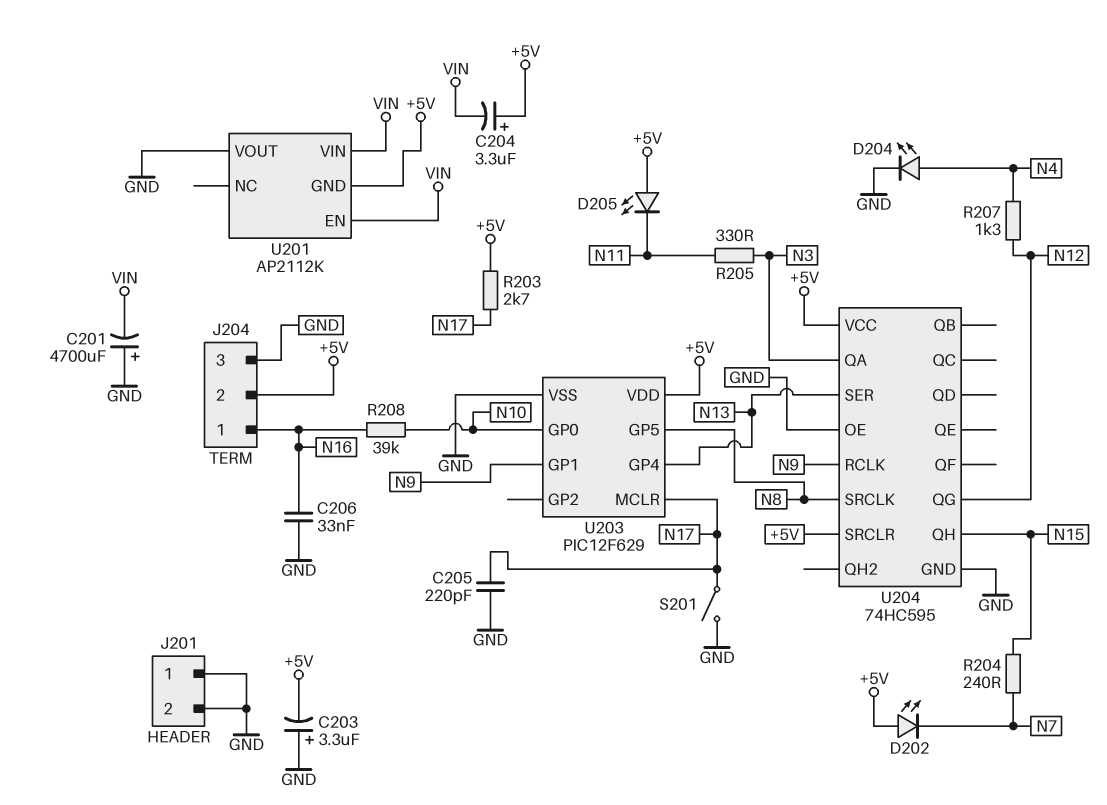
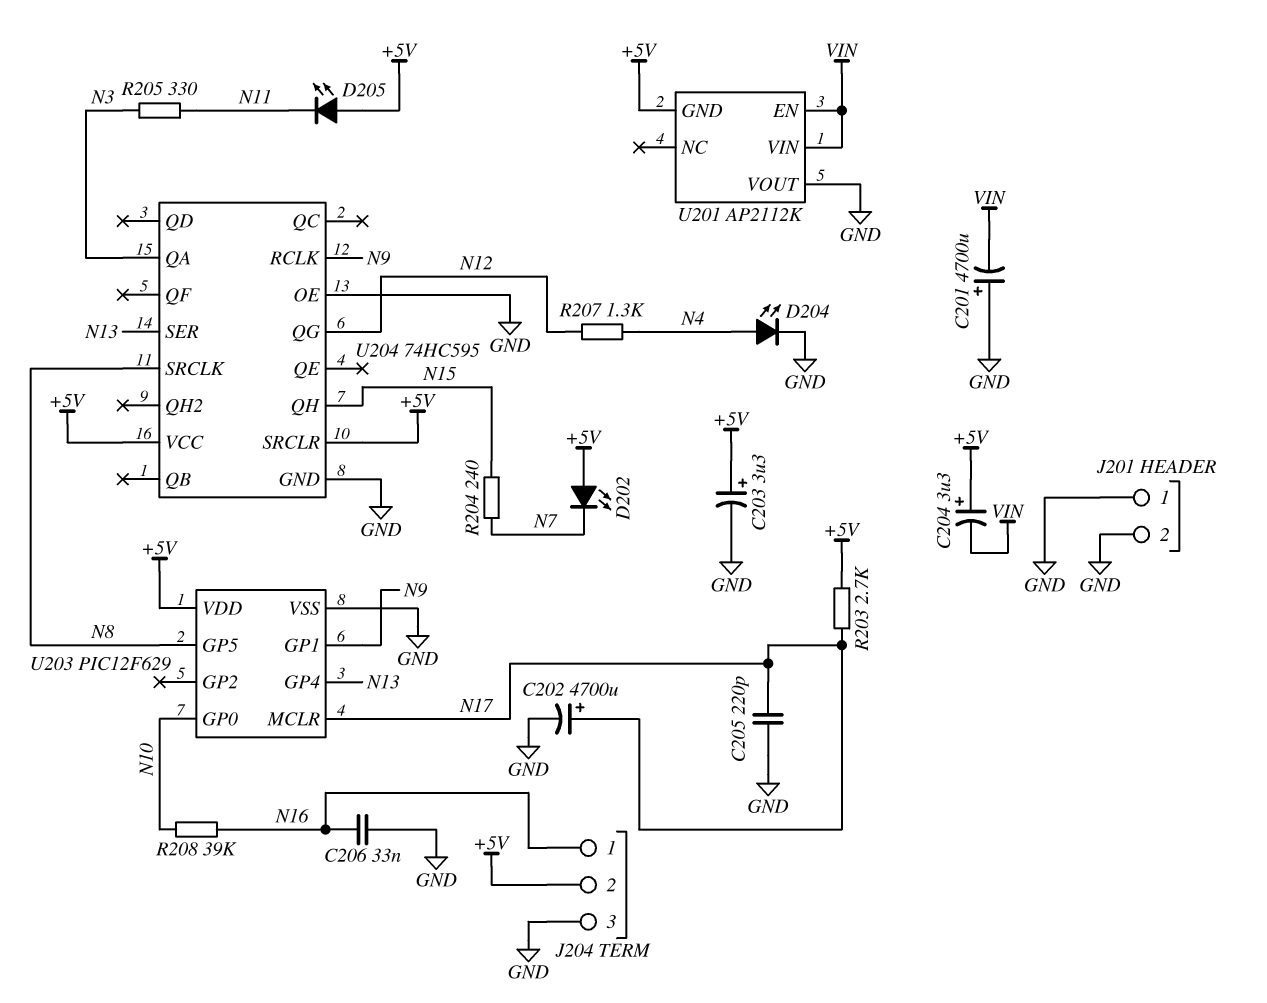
C202: none -> 4700uF (plus N17, minus GND)
C203: 3.3uF (plus GND, minus +5V) -> 3.3uF (plus +5V, minus GND)
S201: switch (GND, N17) -> none

